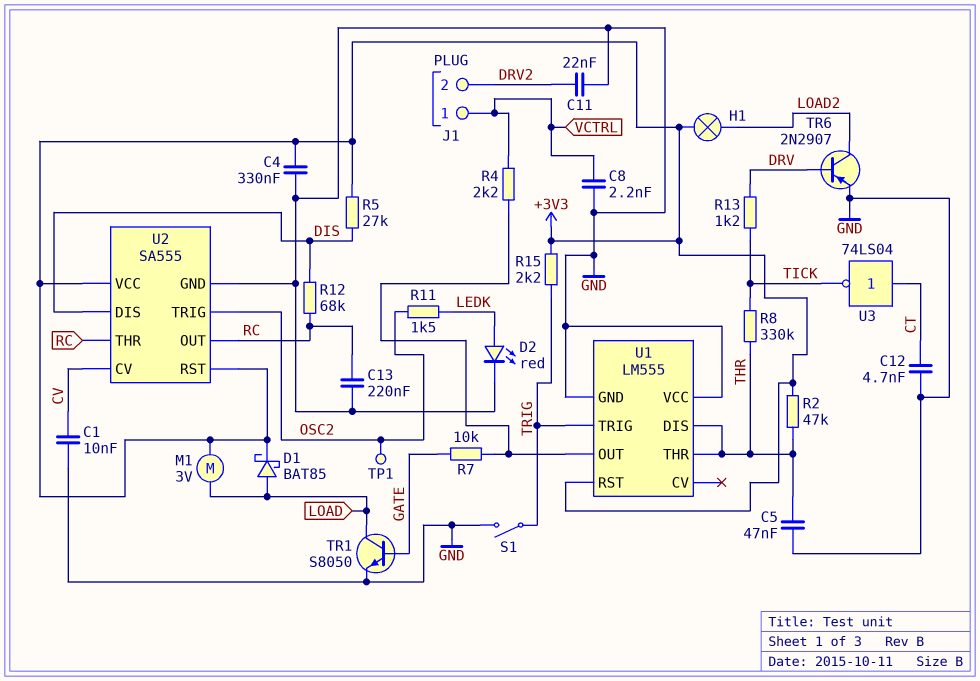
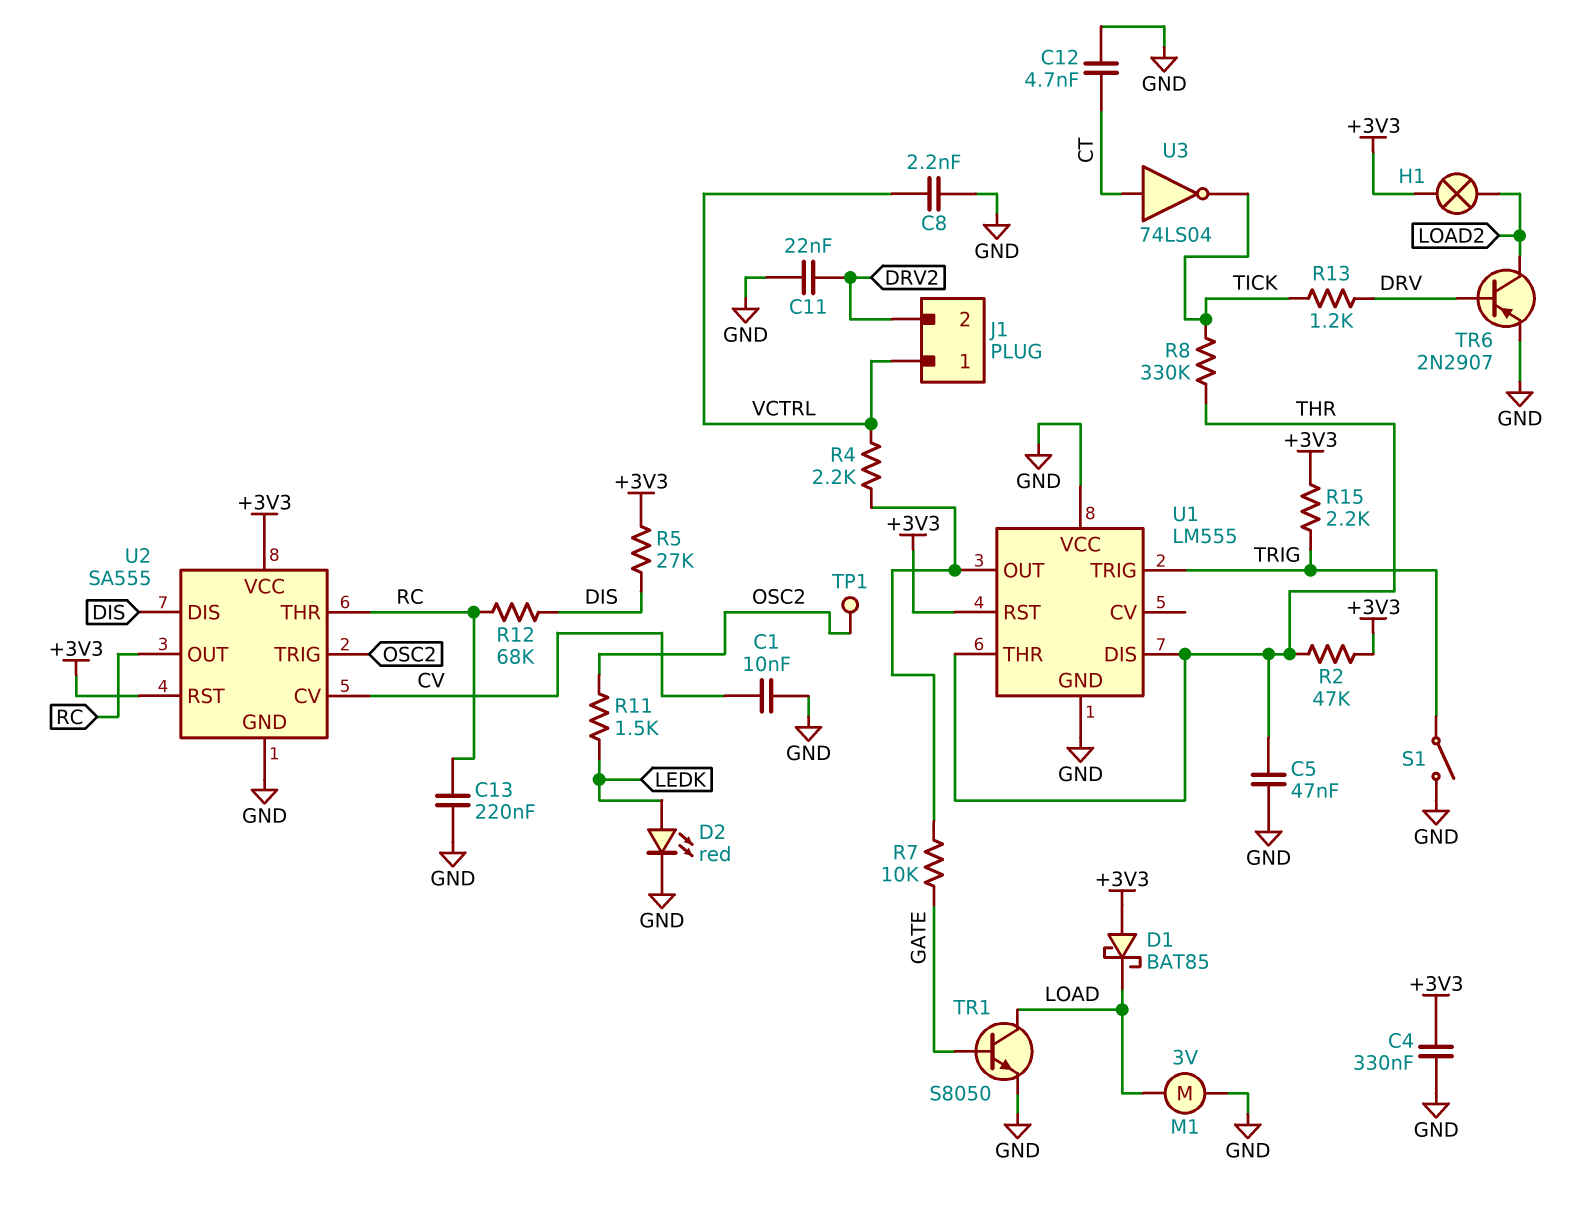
D1: schottky BAT85 (A LOAD, K +3V3) -> schottky BAT85 (A +3V3, K LOAD)
M1: motor 3V (+3V3, LOAD) -> motor 3V (GND, LOAD)

